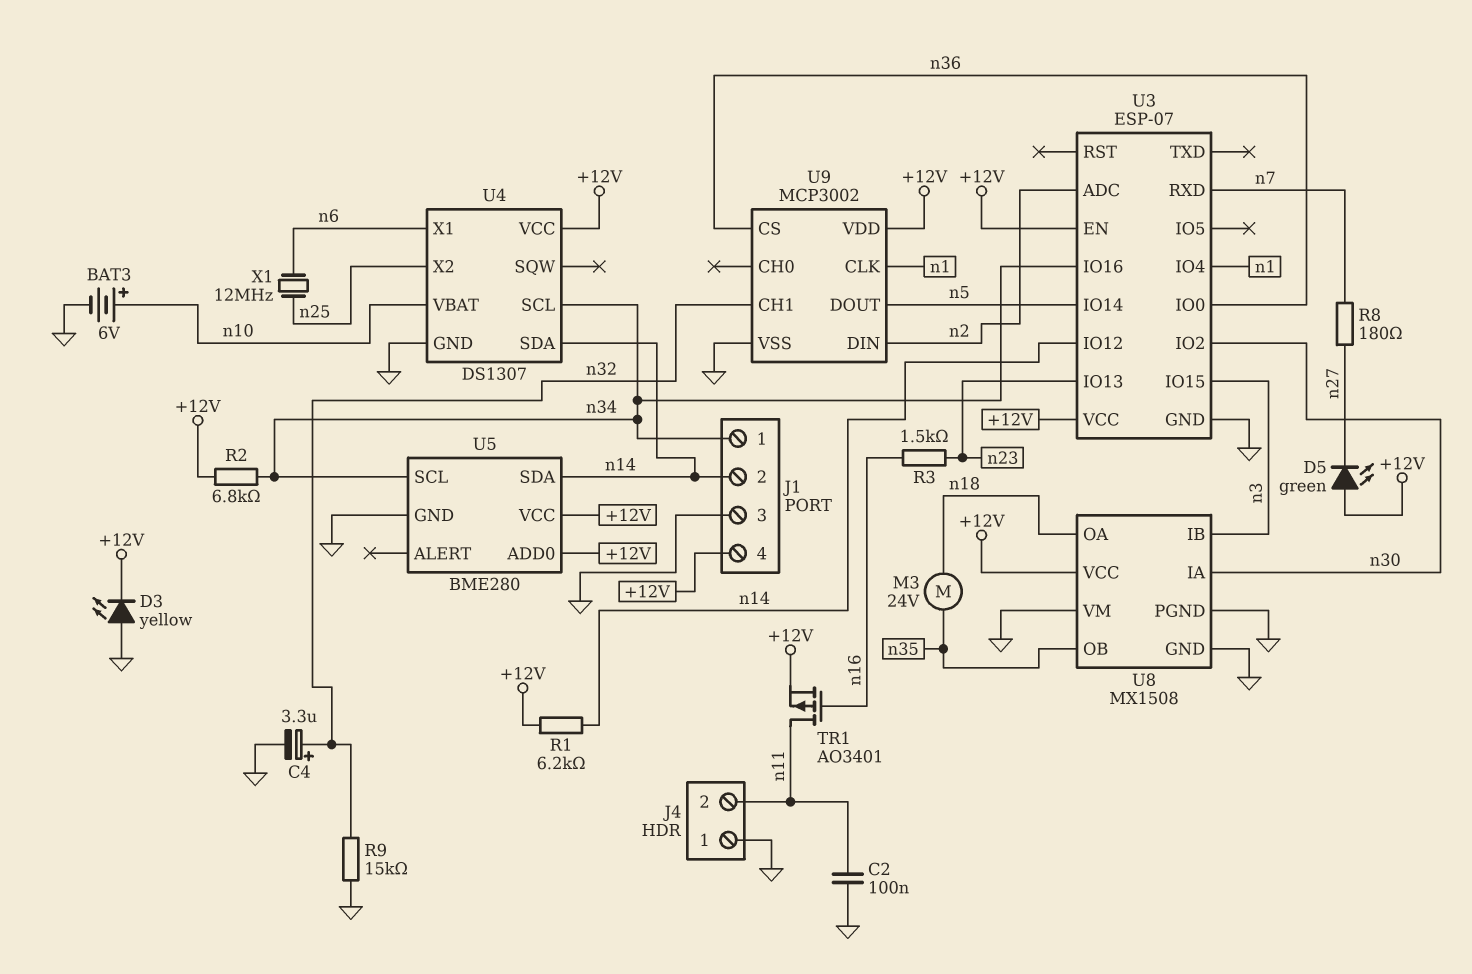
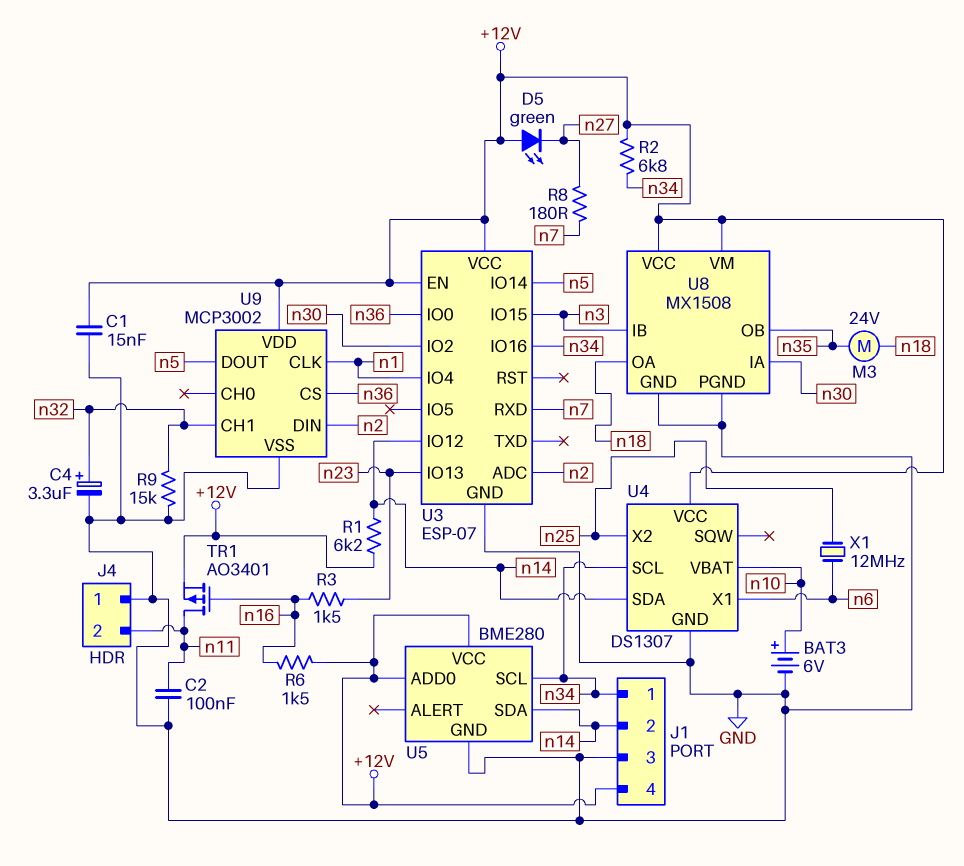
C1: none -> 15nF (+12V, GND)
D3: LED yellow (A GND, K +12V) -> none
R6: none -> 1.5k (+12V, n16)
U8 pin VM: GND -> +12V

